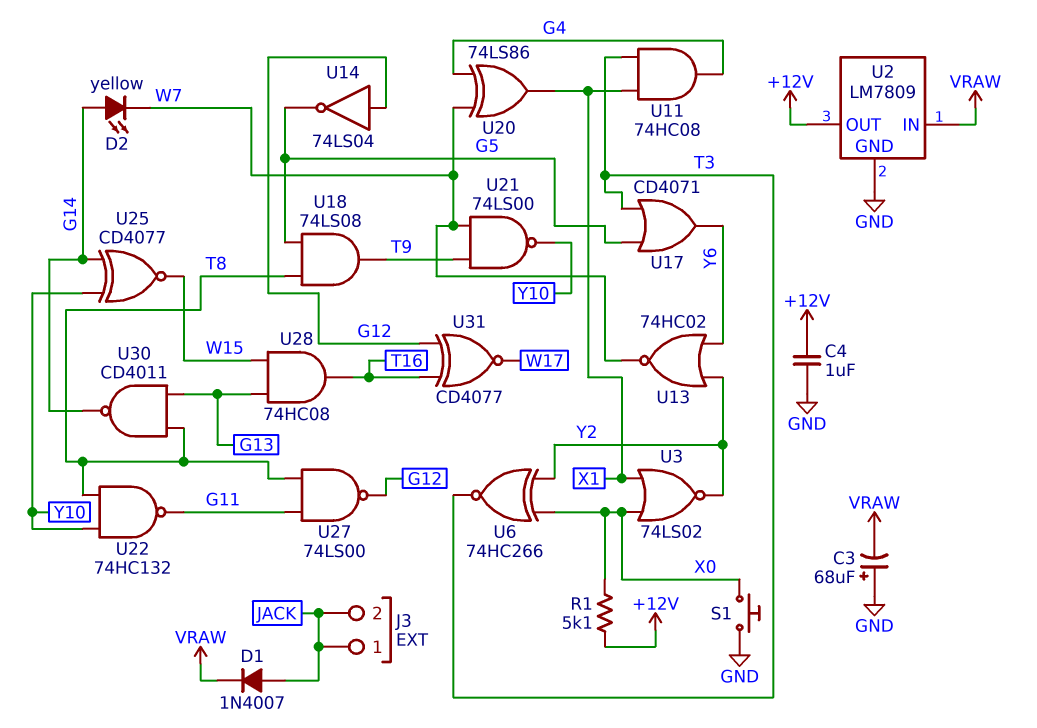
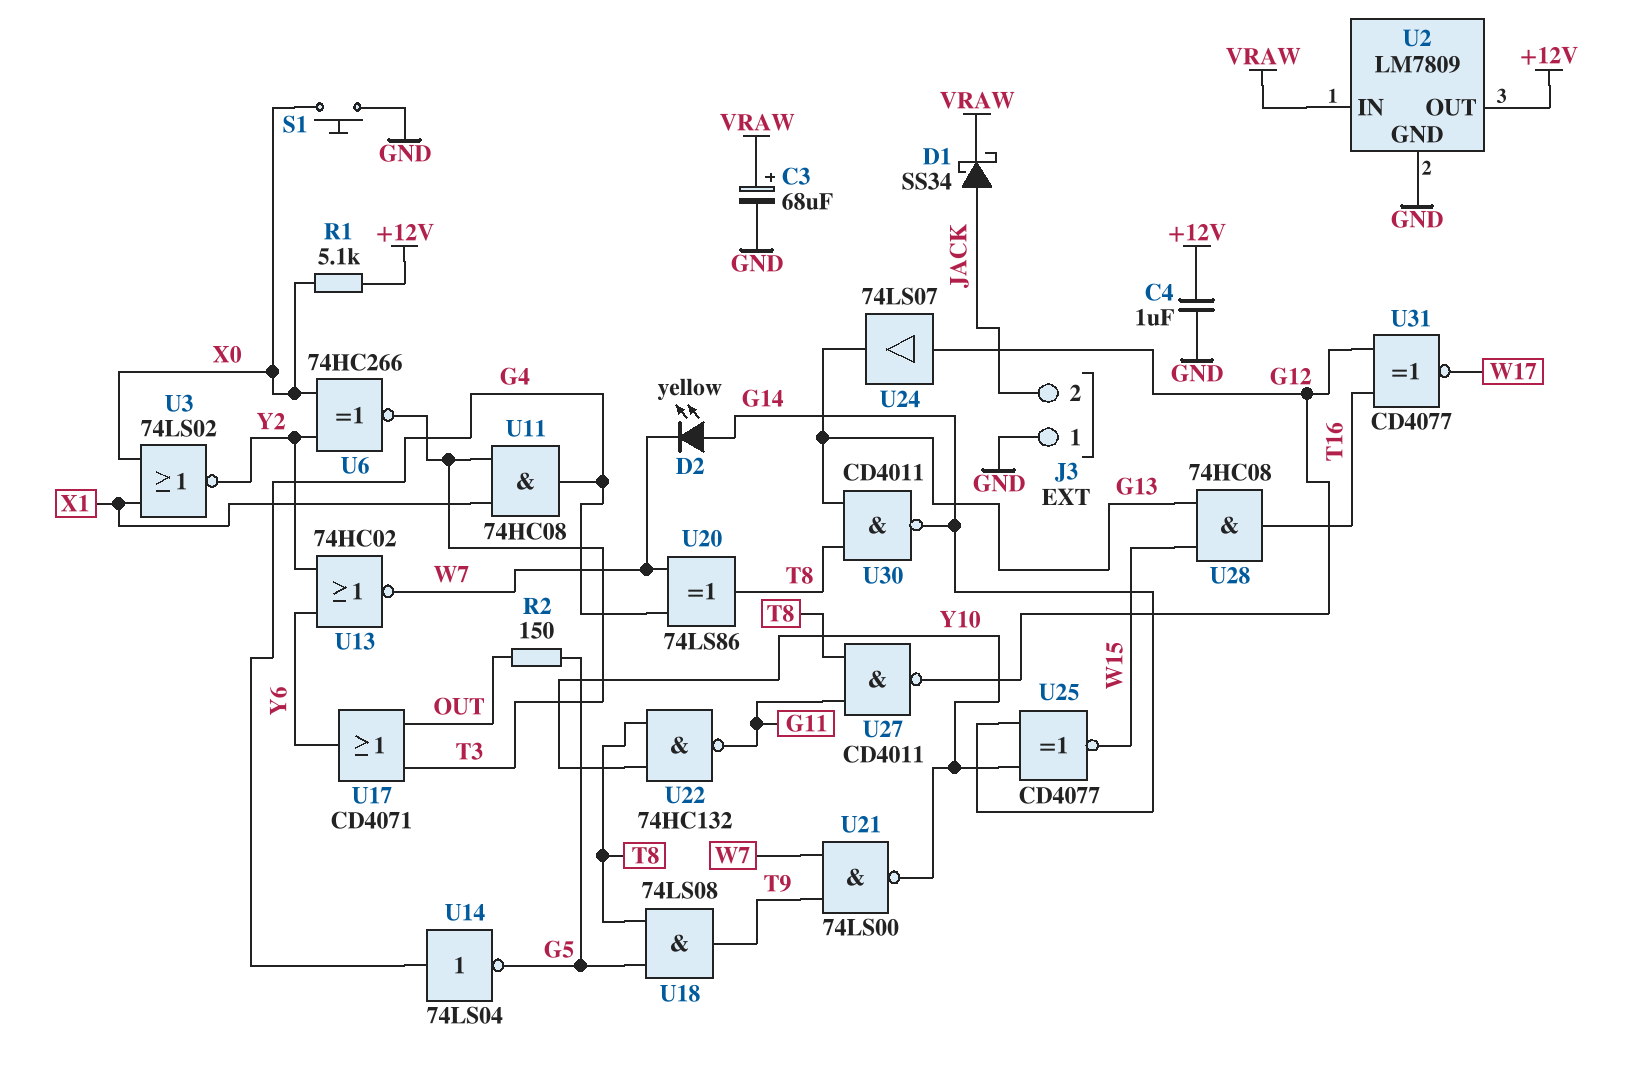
C3: 68uF (plus GND, minus VRAW) -> 68uF (plus VRAW, minus GND)
D1: diode 1N4007 (A JACK, K VRAW) -> schottky SS34 (A JACK, K VRAW)
J3 pin 1: JACK -> GND
R2: none -> 150 (G5, OUT)
U14: NOT 74LS04 (in G12, out G5) -> NOT 74LS04 (in G4, out G5)
U17: OR CD4071 (in G5, in T3, out Y6) -> OR CD4071 (in OUT, in T3, out Y6)
U20: XOR 74LS86 (in G4, in W7, out X1) -> XOR 74LS86 (in G4, in W7, out T8)
U24: none -> buffer 74LS07 (in G12, out G13)
U27: NAND 74LS00 (in G11, in T8, out G12) -> NAND CD4011 (in G11, in T8, out G12)

